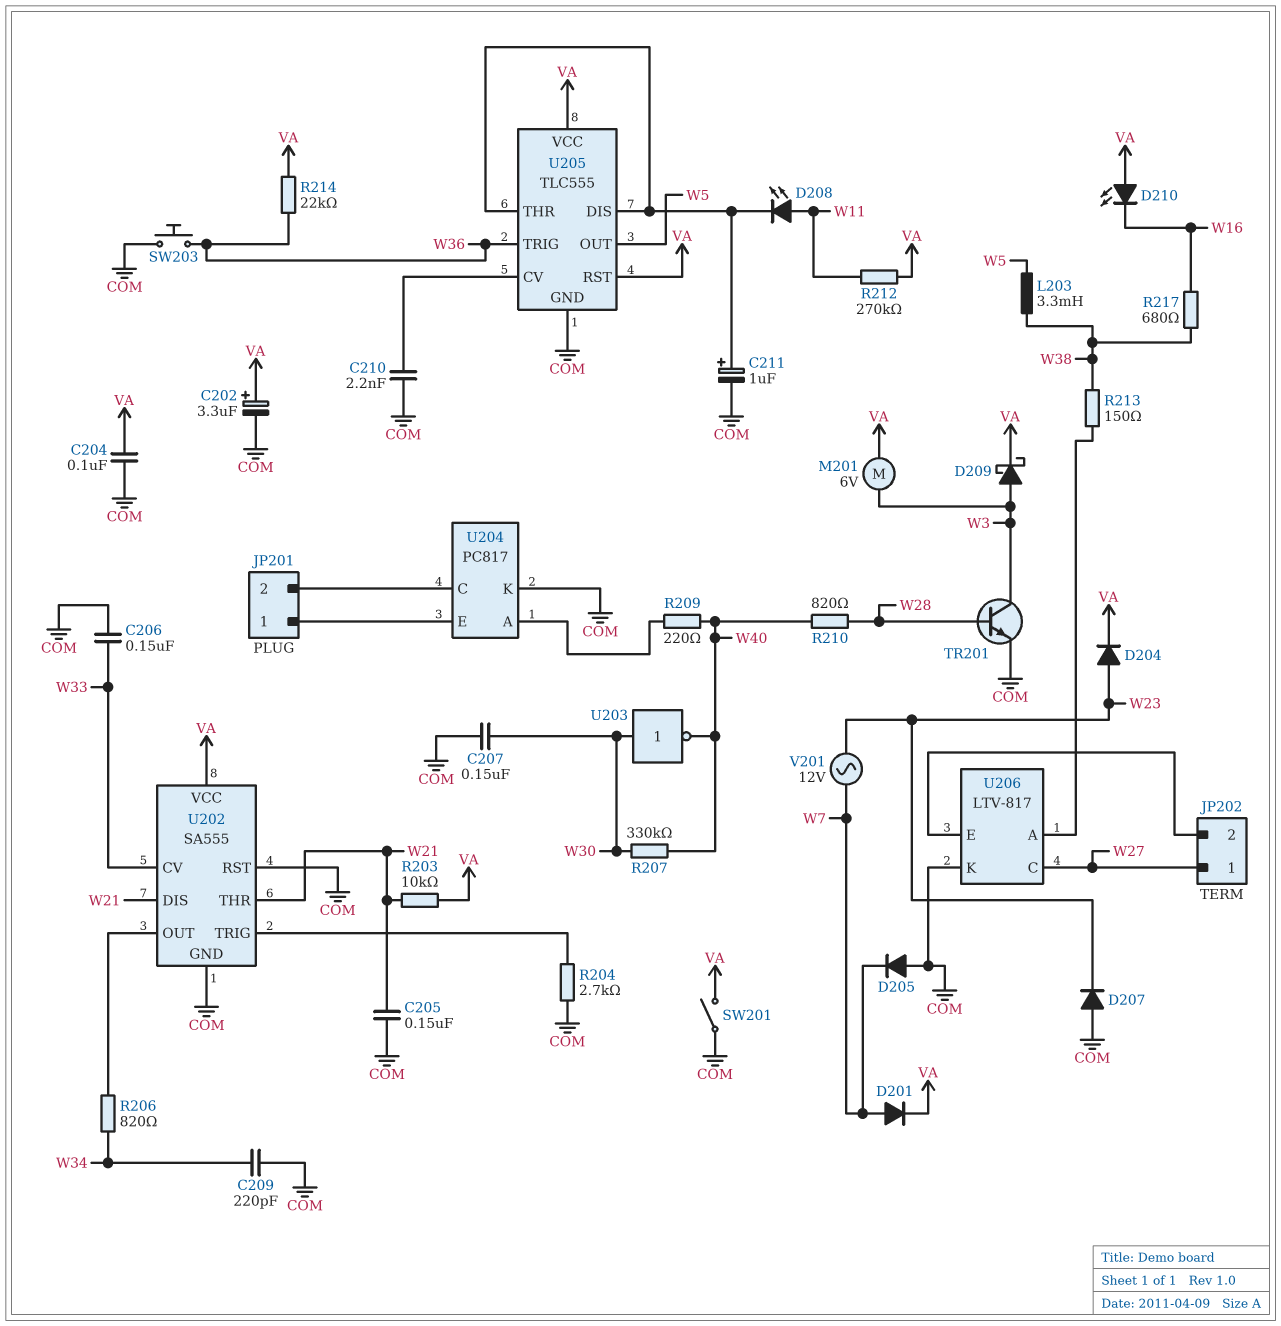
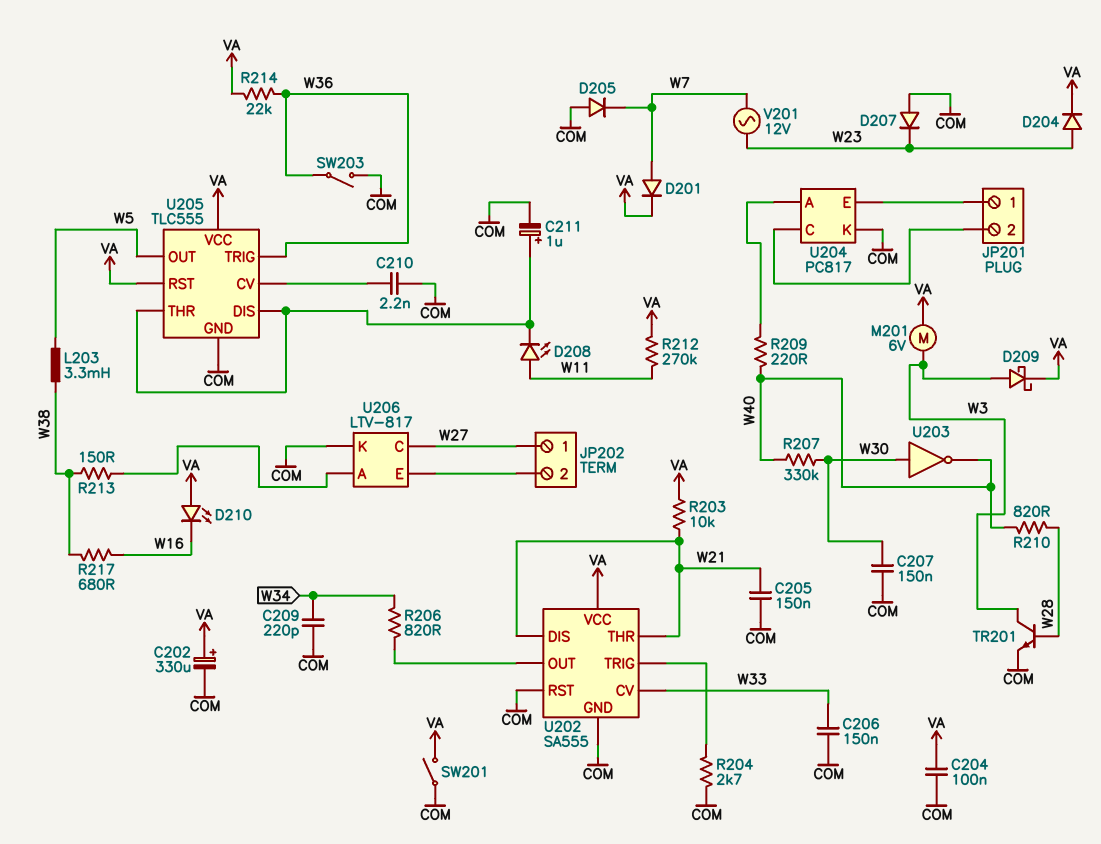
C202: 3.3uF (plus VA, minus COM) -> 330uF (plus VA, minus COM)
SW203: button (COM, W36) -> switch (COM, W36)

